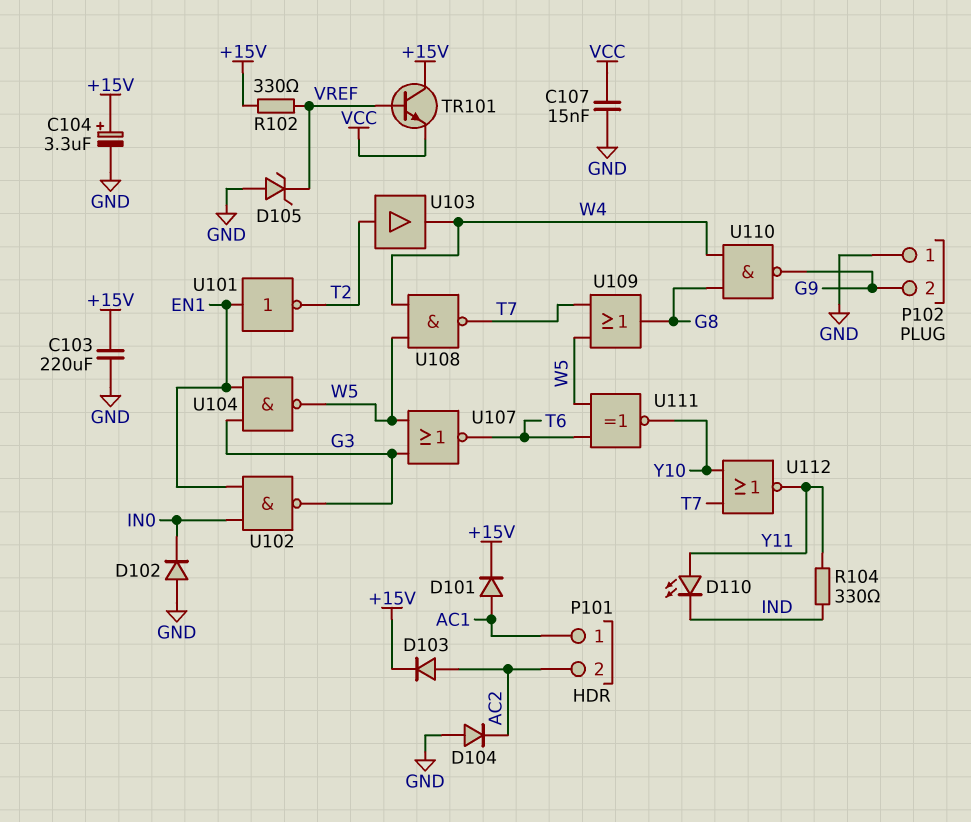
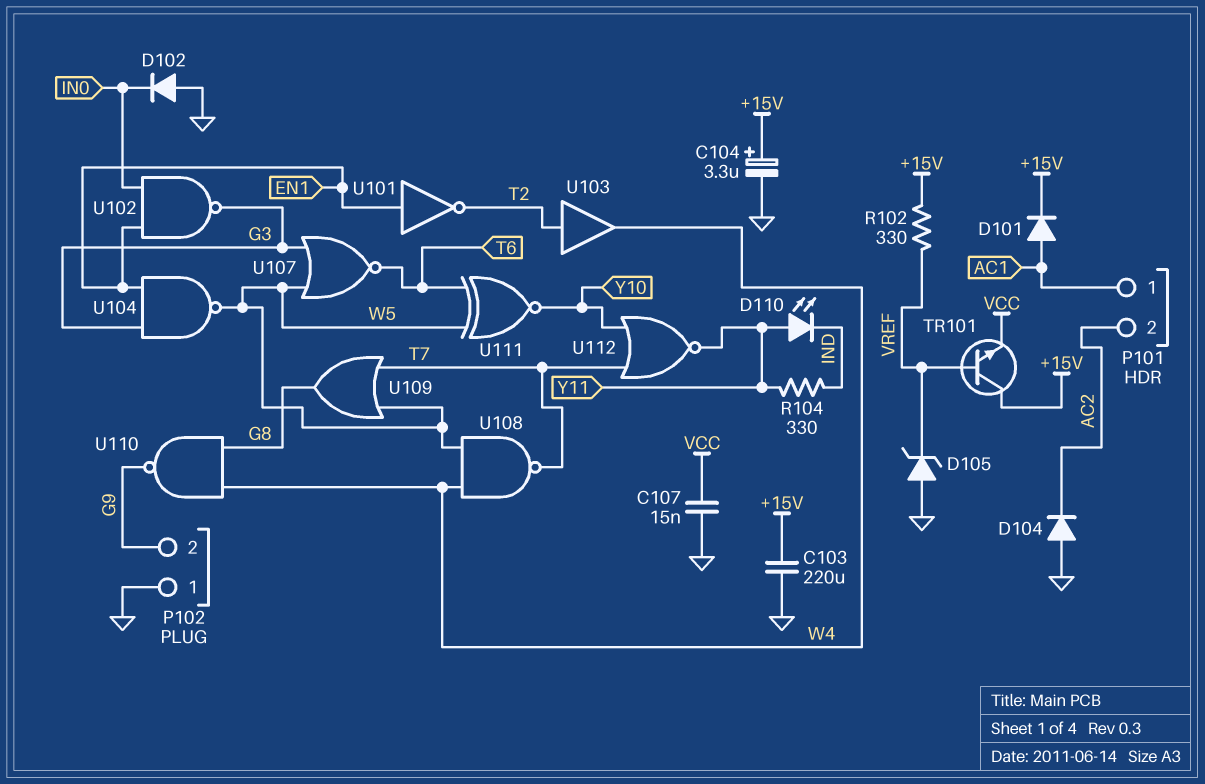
D103: diode (A AC2, K +15V) -> none

